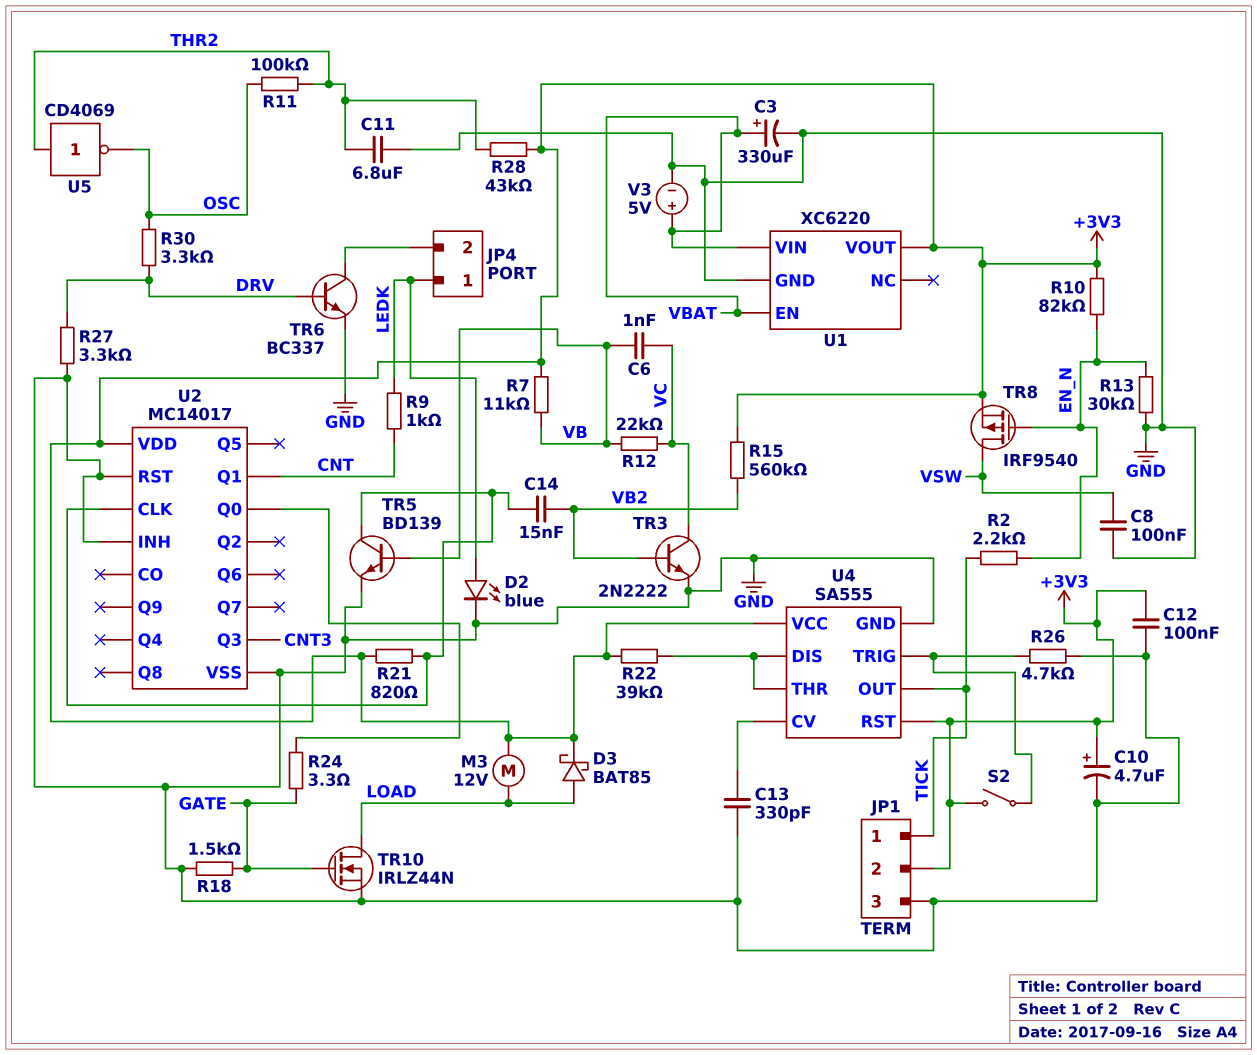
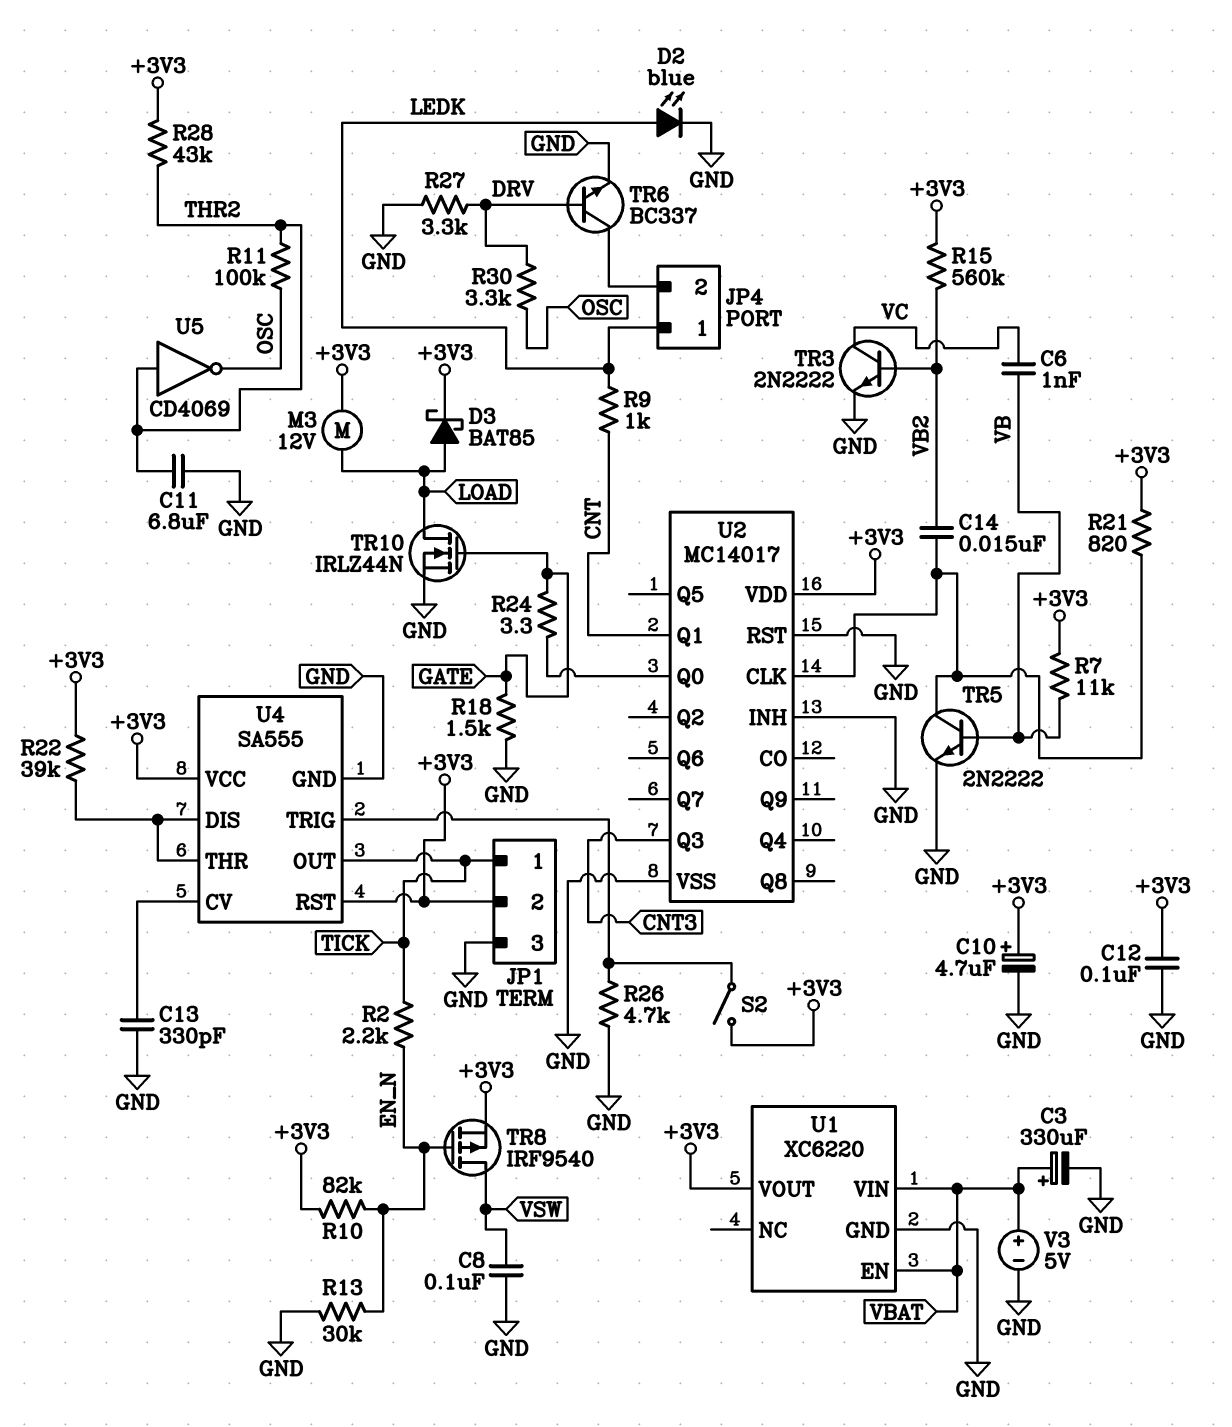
R12: 22k (VB, VC) -> none
TR5: NPN BD139 (B VB, C U2/CLK, E GND) -> NPN 2N2222 (B VB, C U2/CLK, E GND)

